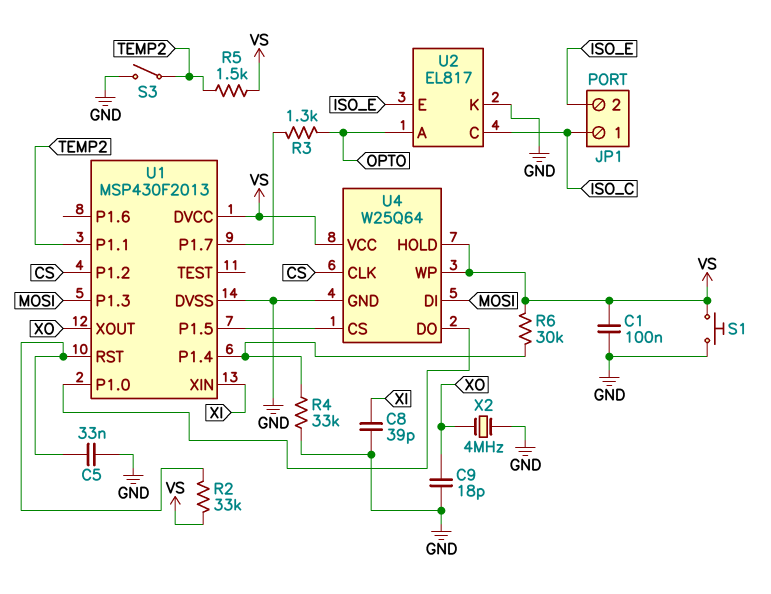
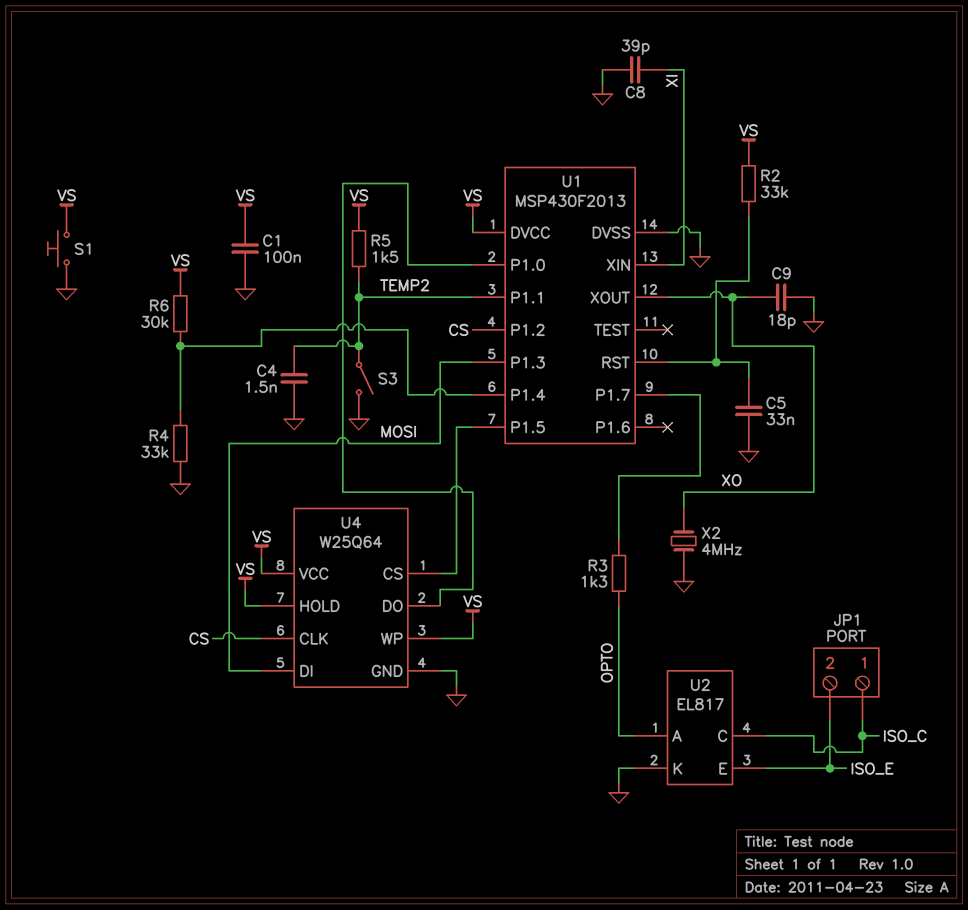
C4: none -> 1.5nF (GND, TEMP2)

